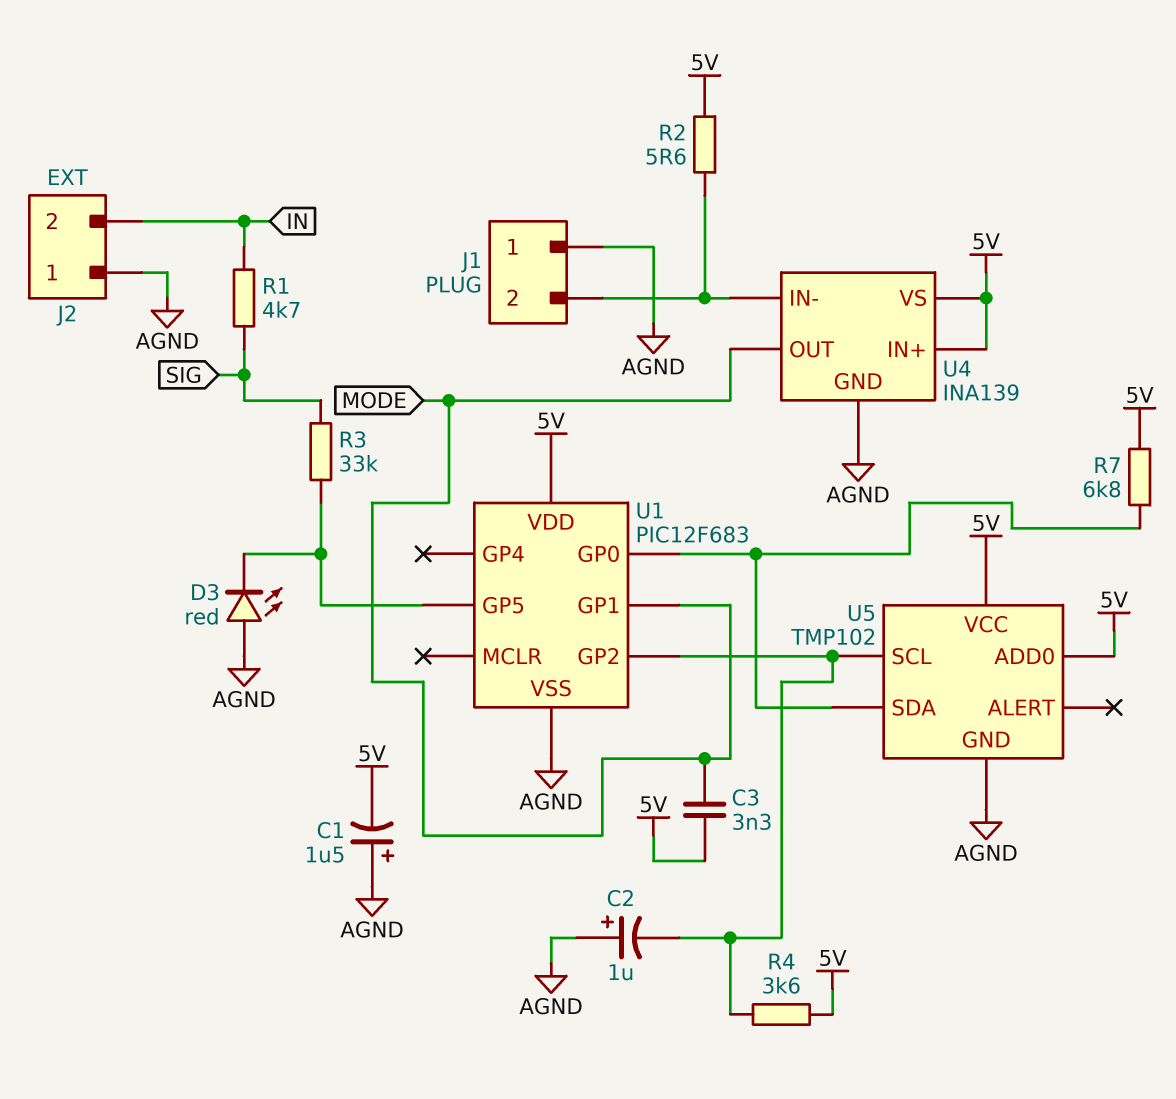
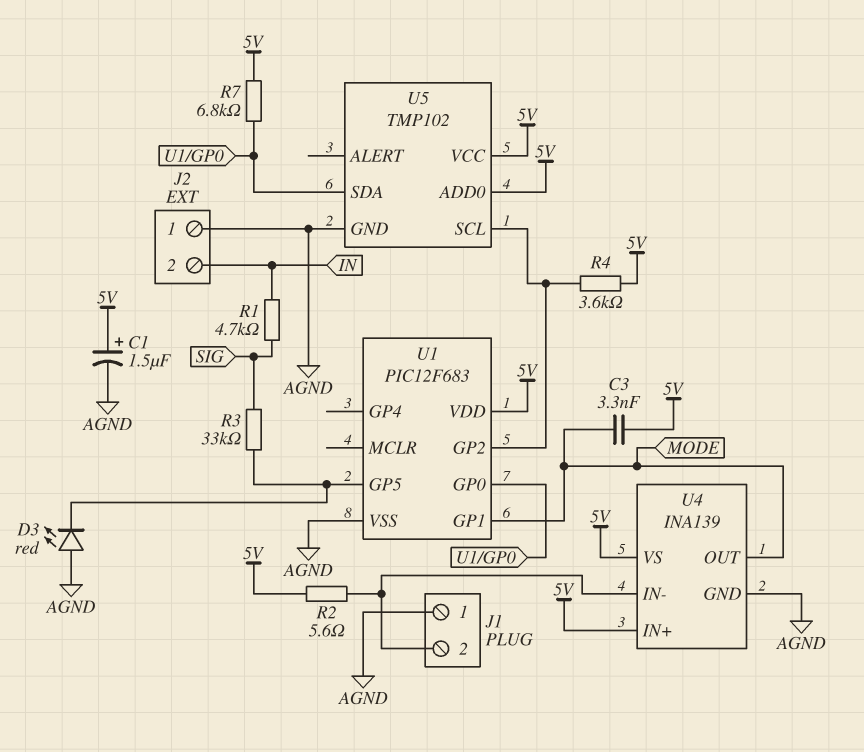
C1: 1.5uF (plus AGND, minus 5V) -> 1.5uF (plus 5V, minus AGND)
C2: 1uF (plus AGND, minus U1/GP2) -> none

